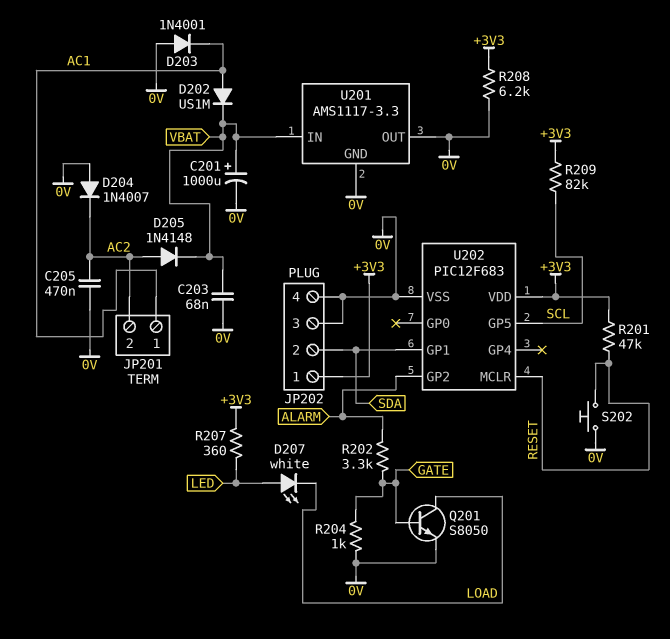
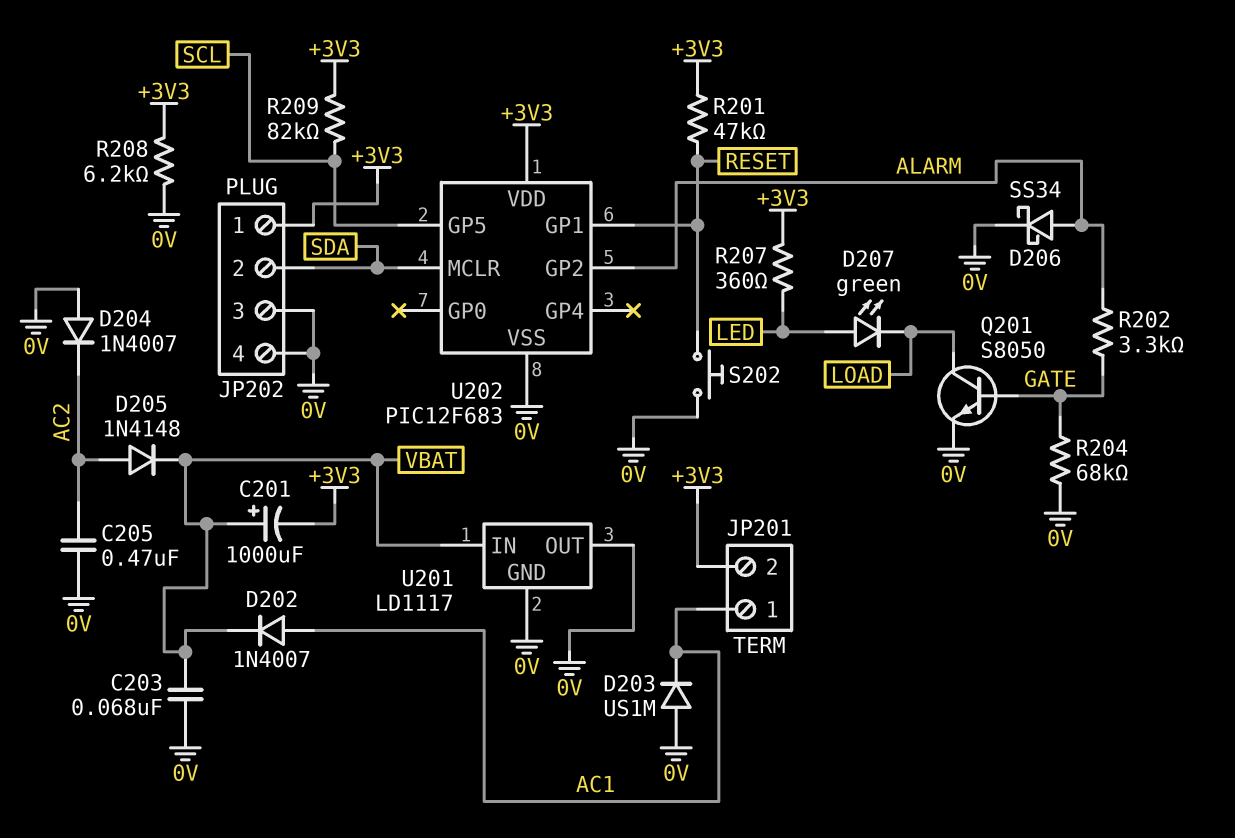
C201: 1000uF (plus VBAT, minus 0V) -> 1000uF (plus VBAT, minus +3V3)
D202: diode US1M (A AC1, K VBAT) -> diode 1N4007 (A AC1, K VBAT)
D203: diode 1N4001 (A 0V, K AC1) -> diode US1M (A 0V, K AC1)
D206: none -> schottky SS34 (A ALARM, K 0V)
D207: LED white (A LED, K LOAD) -> LED green (A LED, K LOAD)
JP201 pin 2: AC2 -> +3V3
R204: 1k (0V, GATE) -> 68k (0V, GATE)
U201: AMS1117-3.3 -> LD1117
U202 pin GP1: SDA -> RESET
U202 pin MCLR: RESET -> SDA

